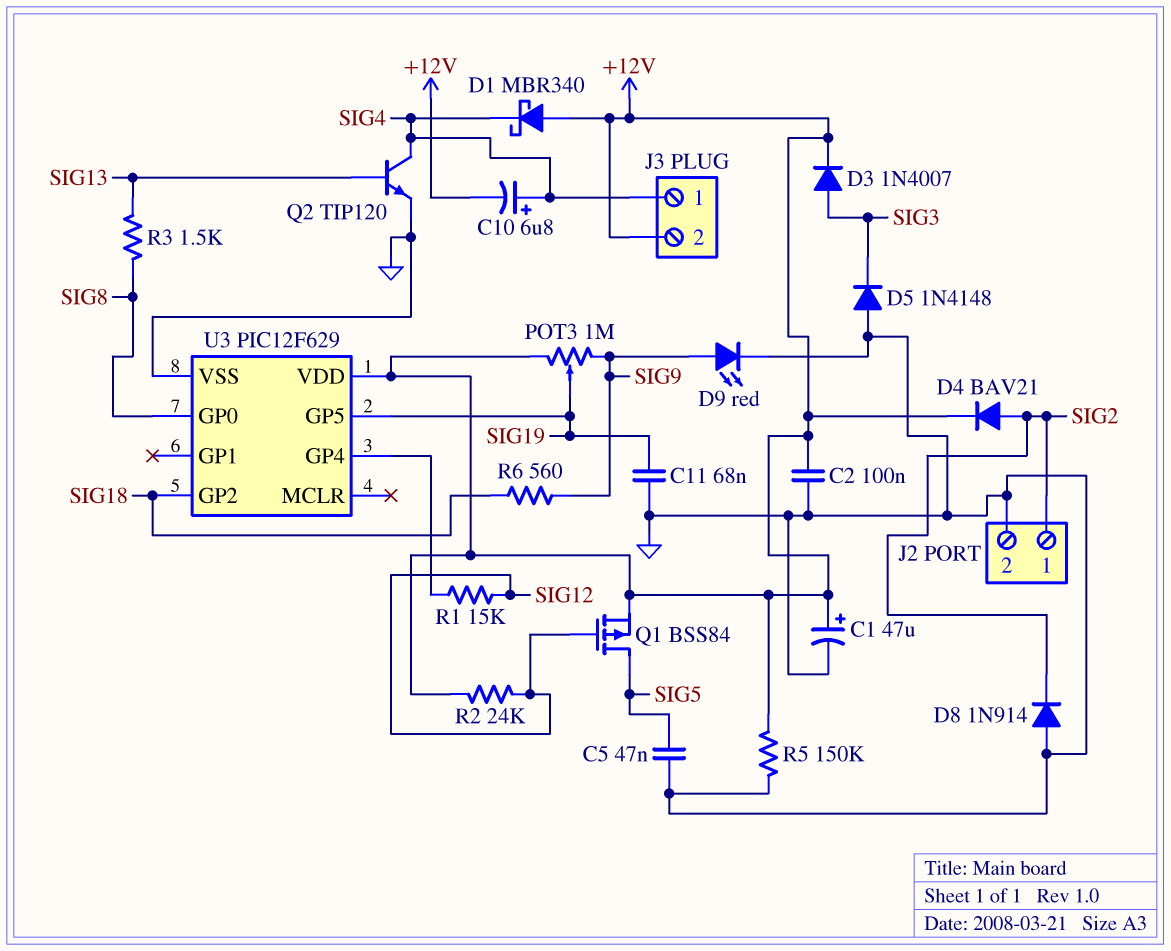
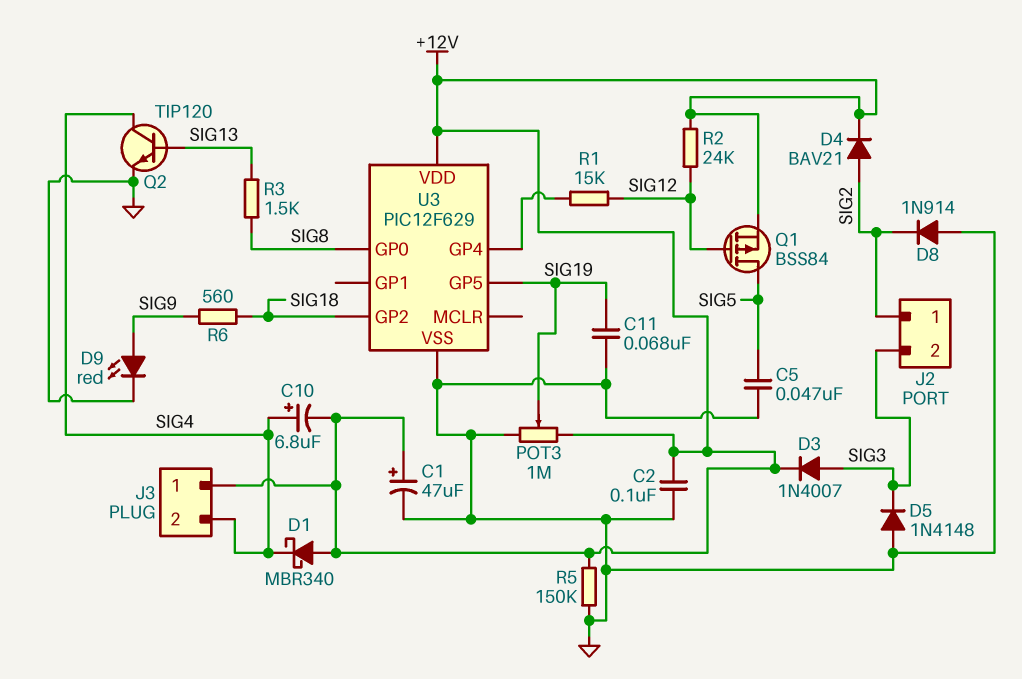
J2 pin 2: GND -> SIG3
J3 pin 1: SIG4 -> +12V
J3 pin 2: +12V -> SIG4
POT3: 1M (+12V, SIG9, wiper SIG19) -> 1M (+12V, GND, wiper SIG19)

